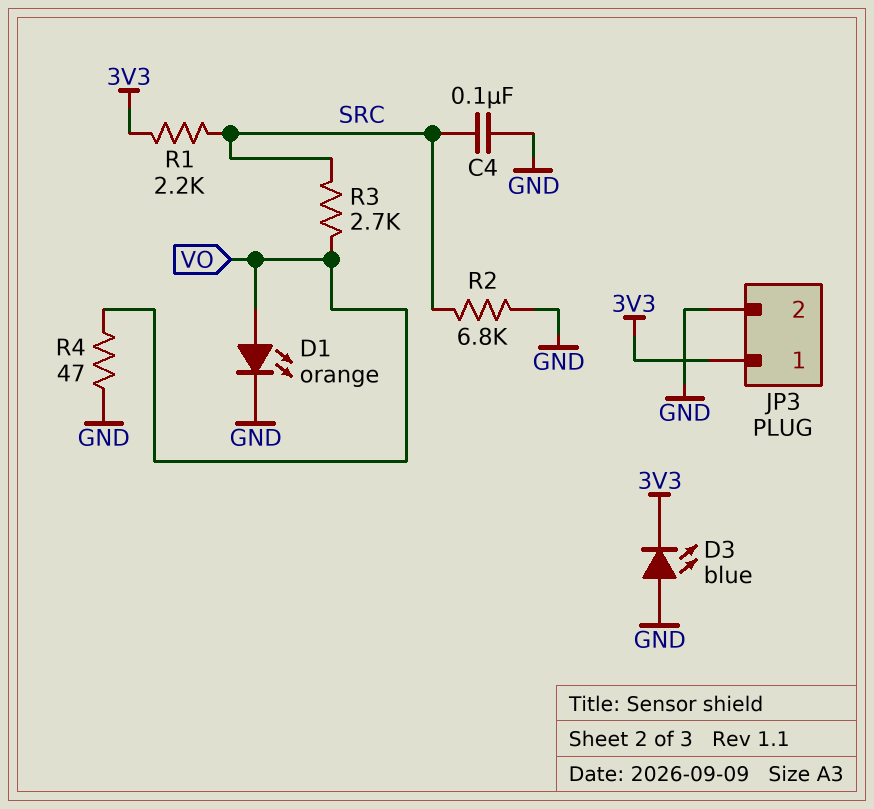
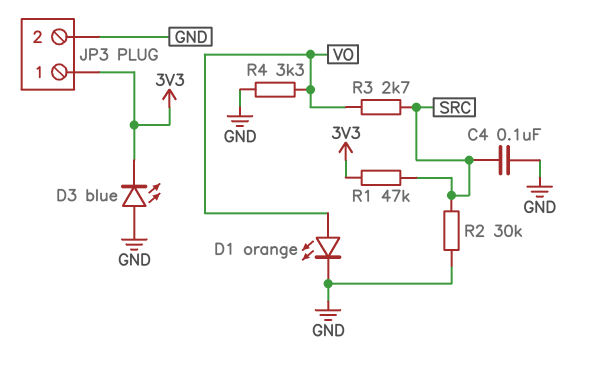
R1: 2.2k (3V3, SRC) -> 47k (3V3, SRC)
R2: 6.8k (GND, SRC) -> 30k (GND, SRC)
R4: 47 (GND, VO) -> 3.3k (GND, VO)

